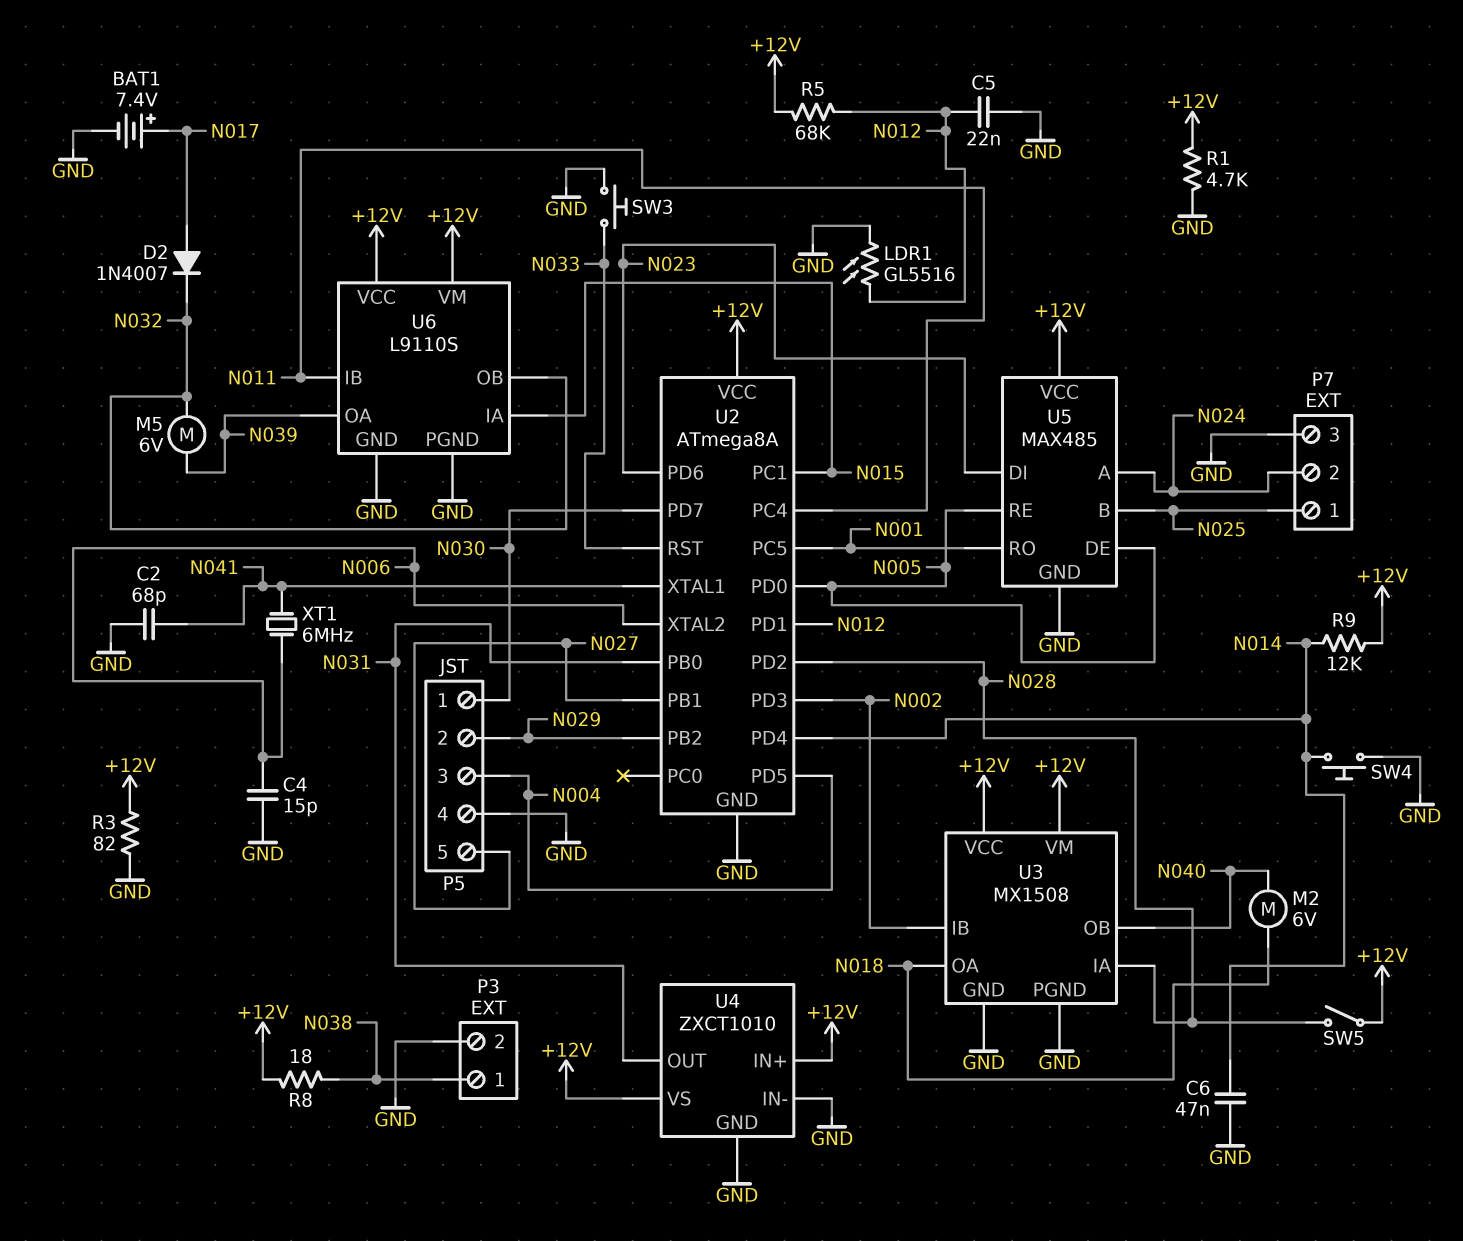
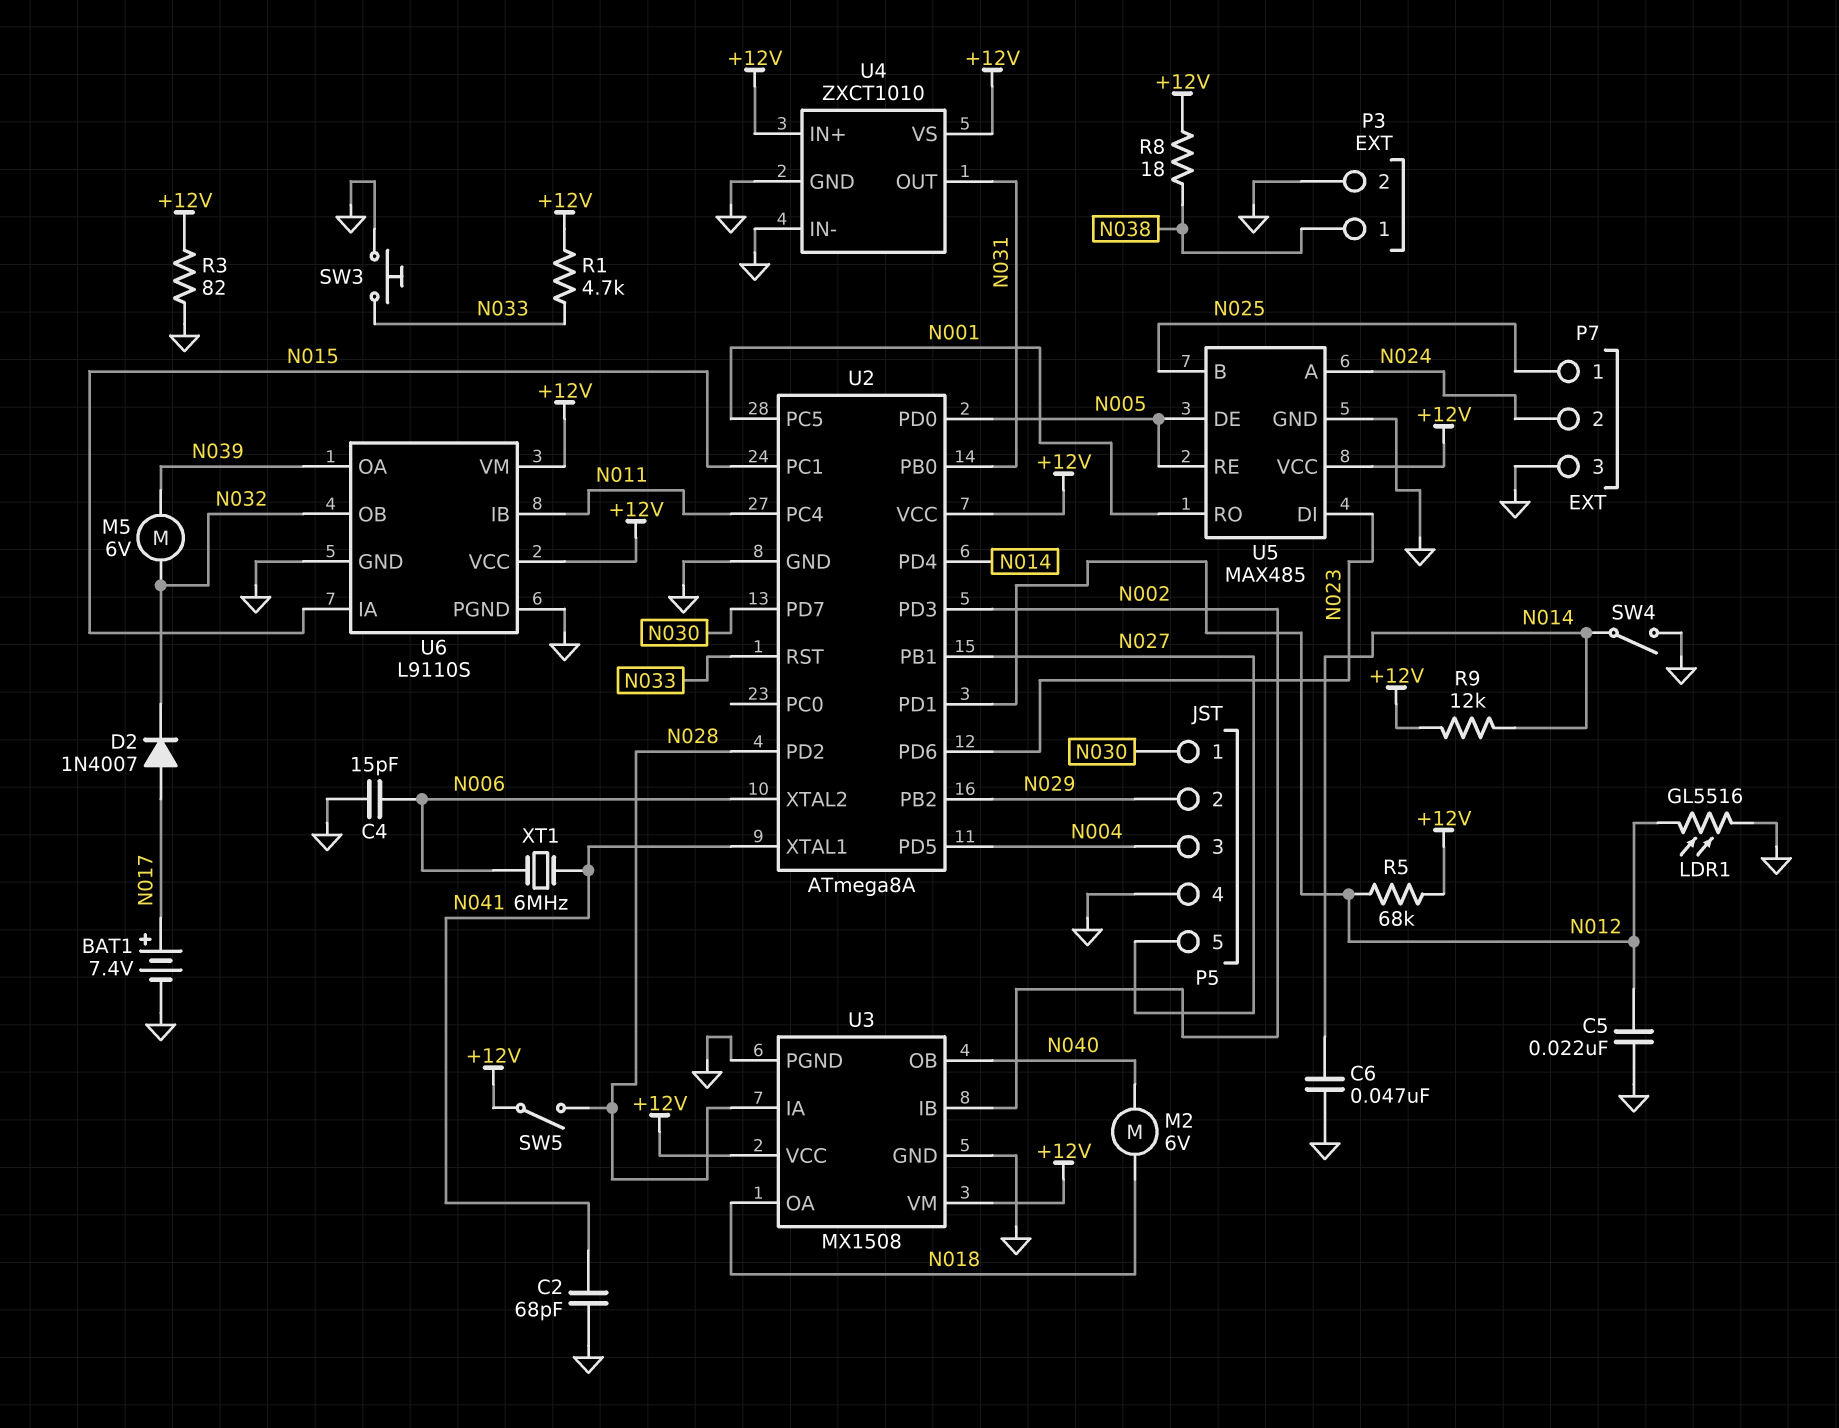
R1: 4.7k (+12V, GND) -> 4.7k (+12V, N033)
SW4: button (GND, N014) -> switch (GND, N014)

